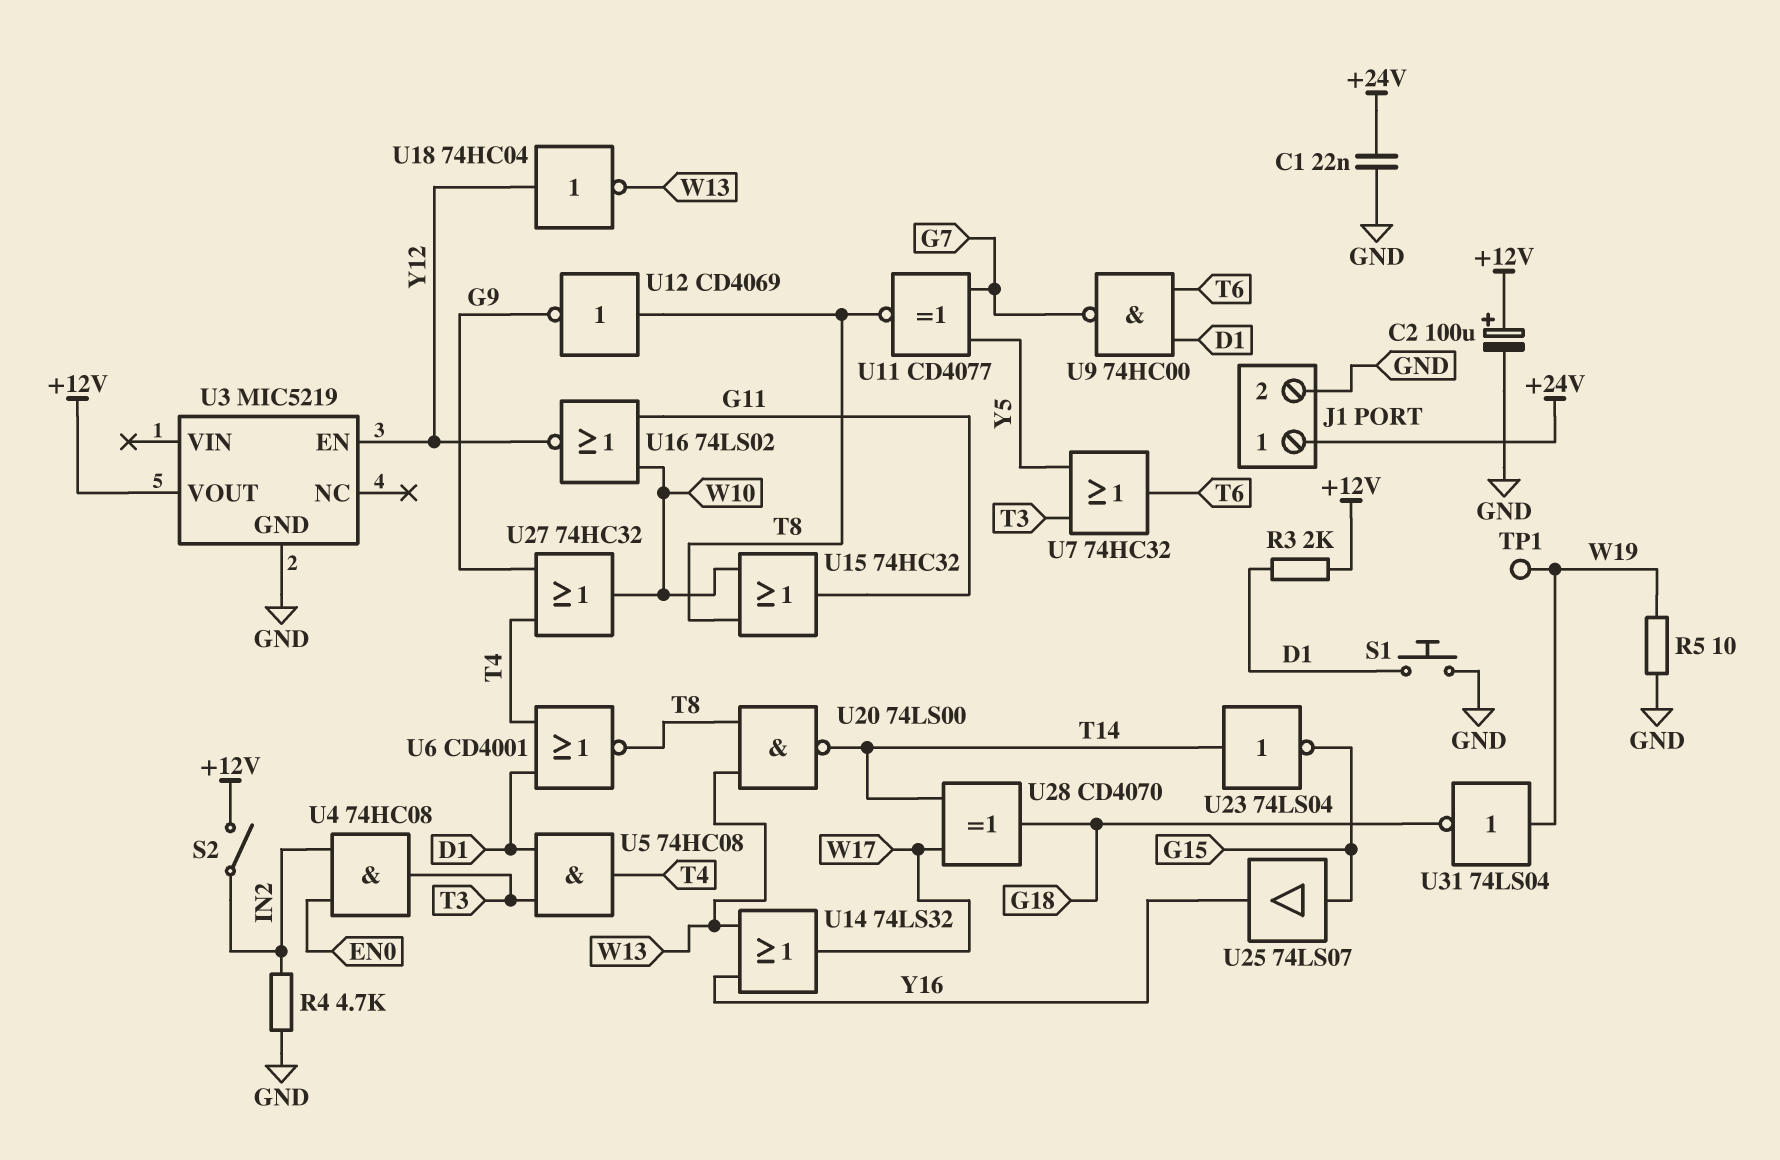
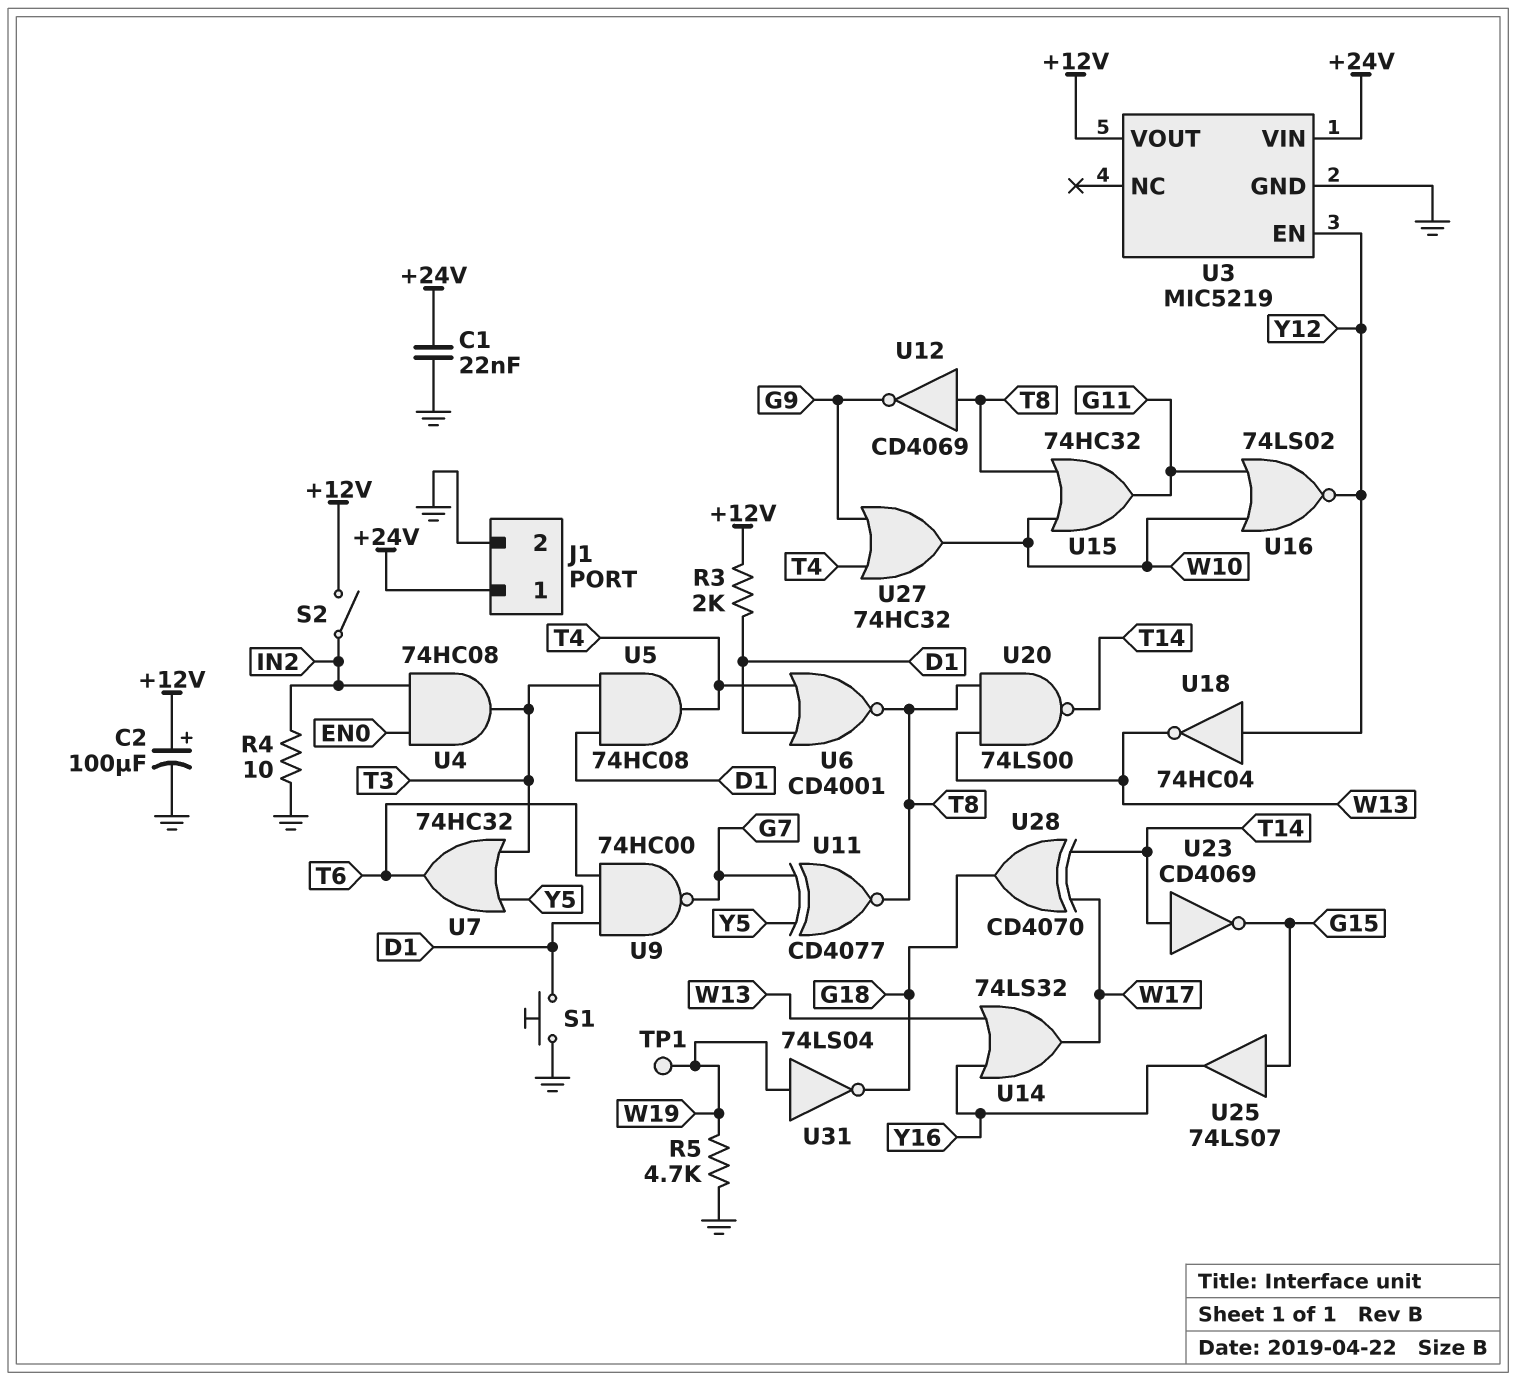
R4: 4.7k (GND, IN2) -> 10 (GND, IN2)
R5: 10 (GND, W19) -> 4.7k (GND, W19)
U3 pin VIN: none -> +24V
U23: NOT 74LS04 (in T14, out G15) -> NOT CD4069 (in T14, out G15)

